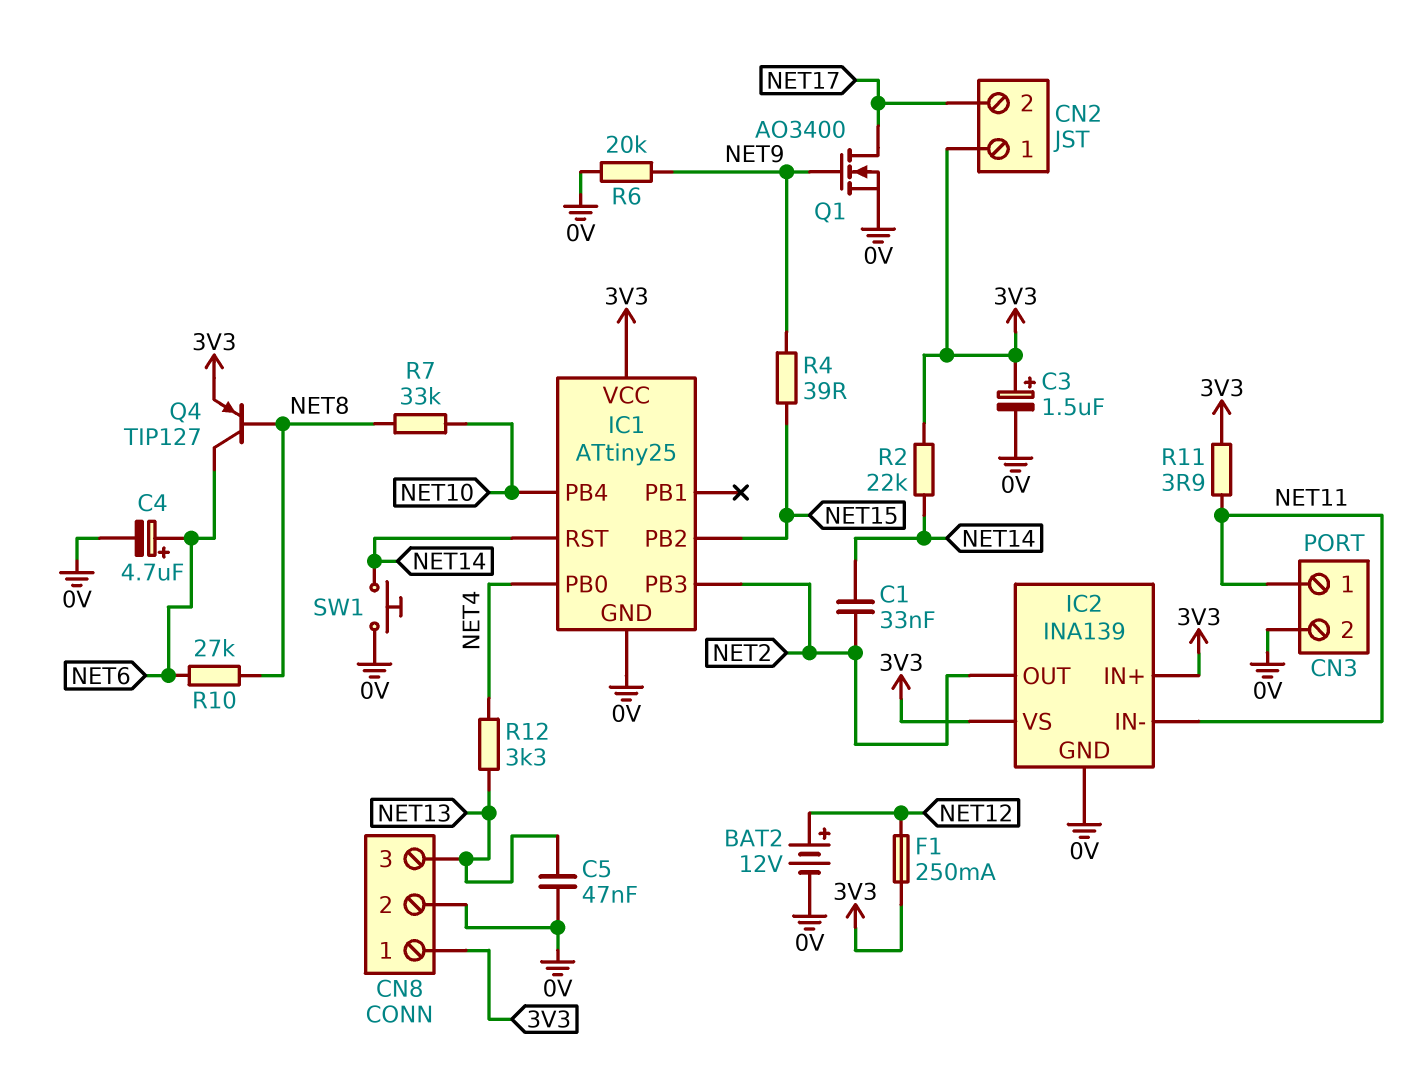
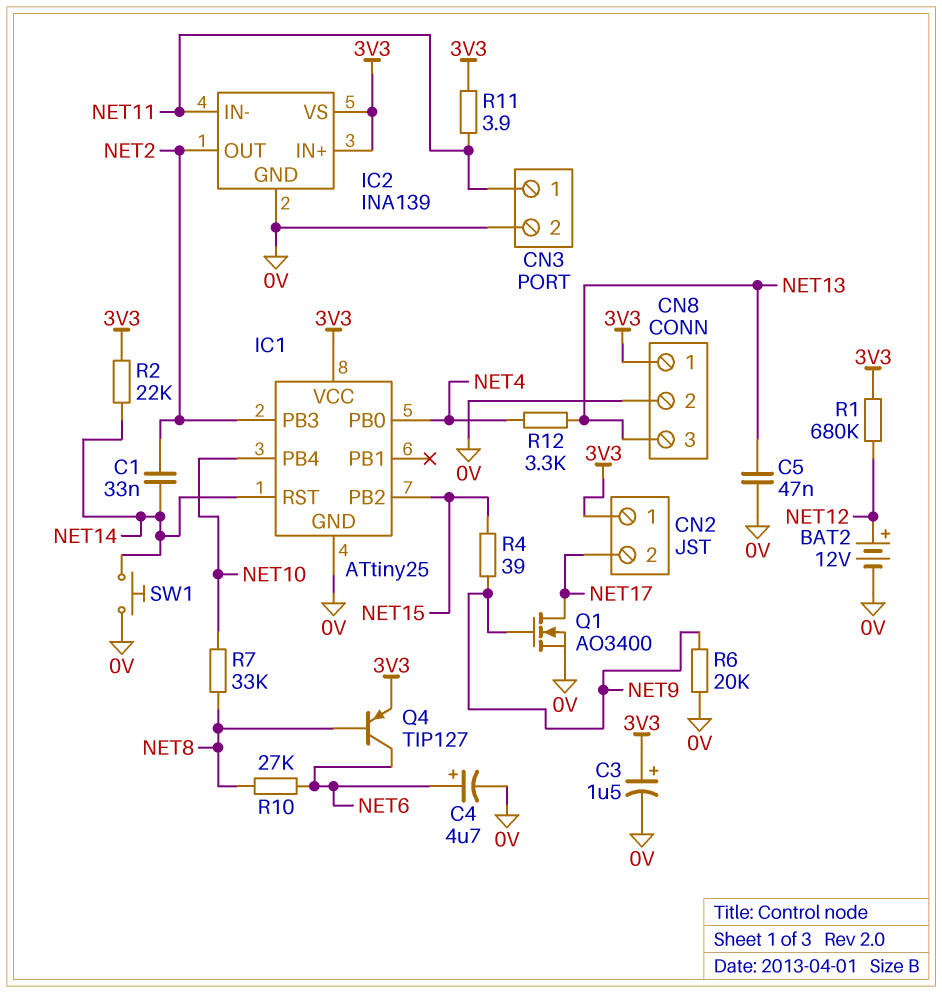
F1: 250mA (3V3, NET12) -> none
R1: none -> 680k (3V3, NET12)

